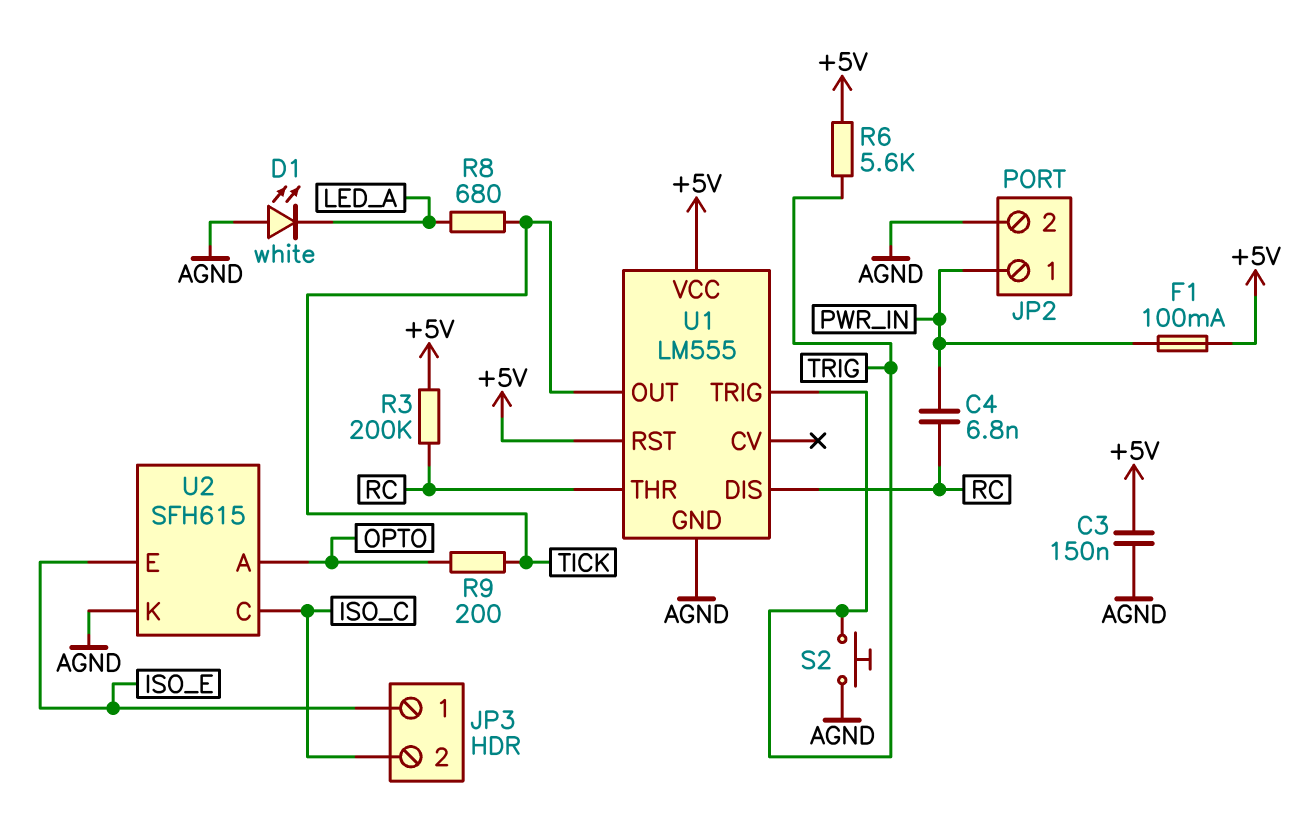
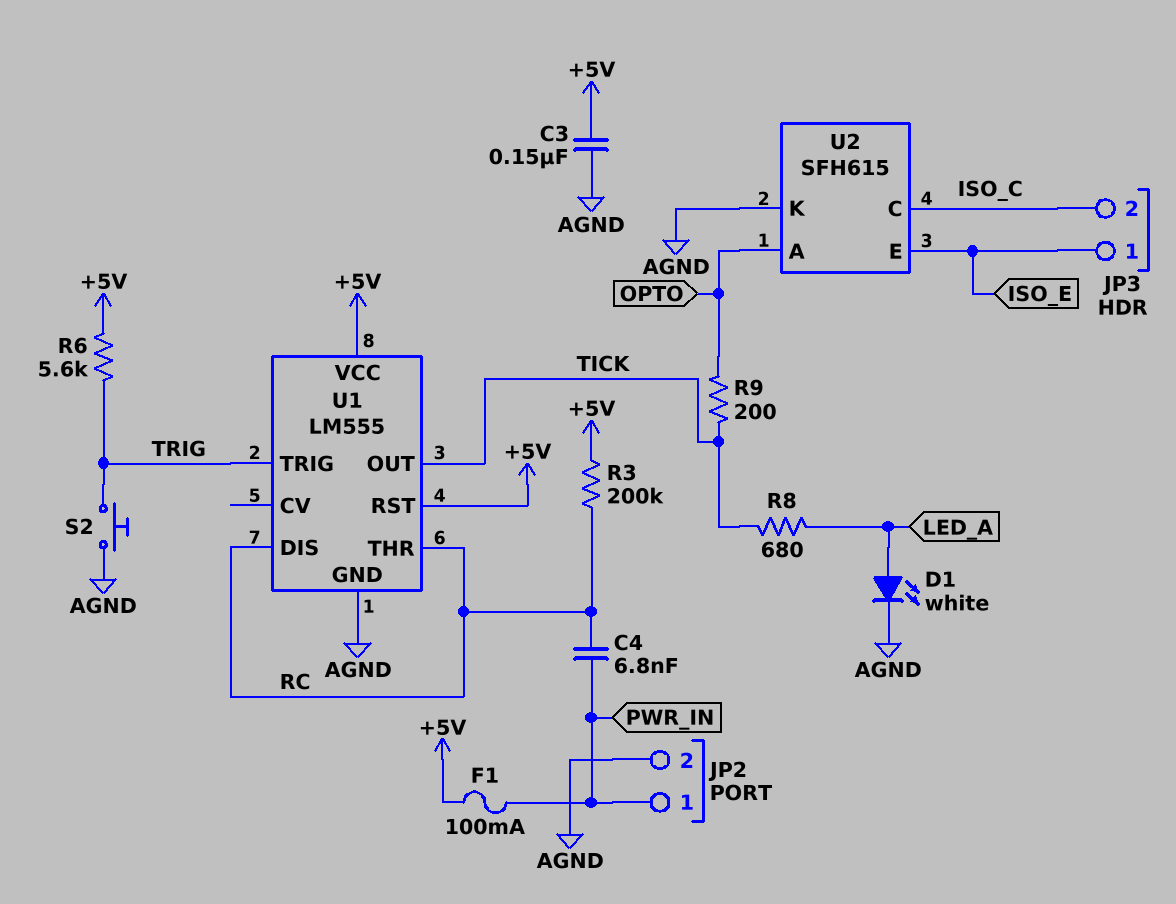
D1: LED white (A AGND, K LED_A) -> LED white (A LED_A, K AGND)

